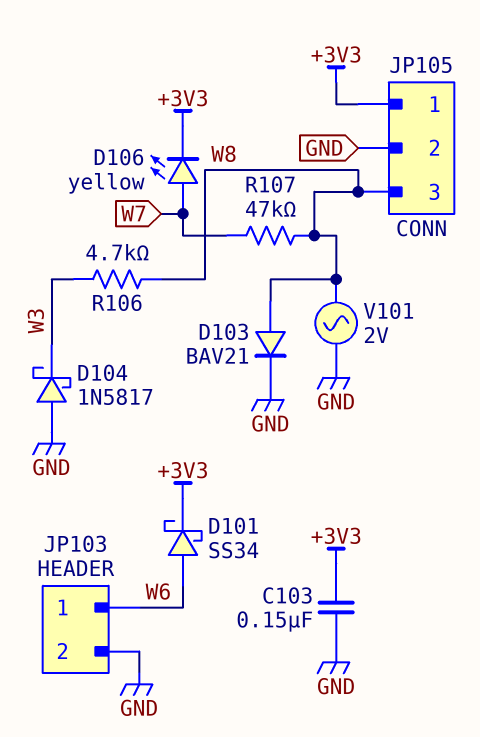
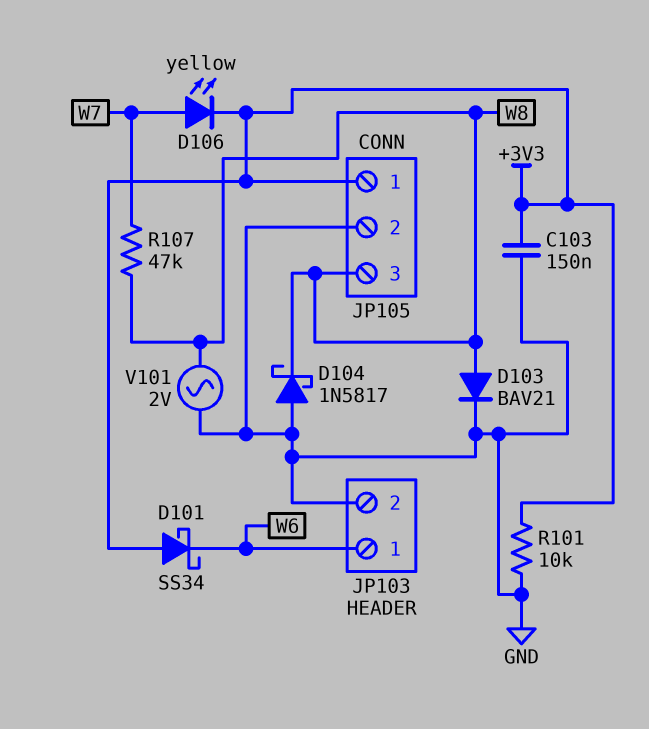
D101: schottky SS34 (A W6, K +3V3) -> schottky SS34 (A +3V3, K W6)
D104: schottky 1N5817 (A GND, K W3) -> schottky 1N5817 (A GND, K W8)
R101: none -> 10k (+3V3, GND)
R106: 4.7k (W3, W8) -> none

